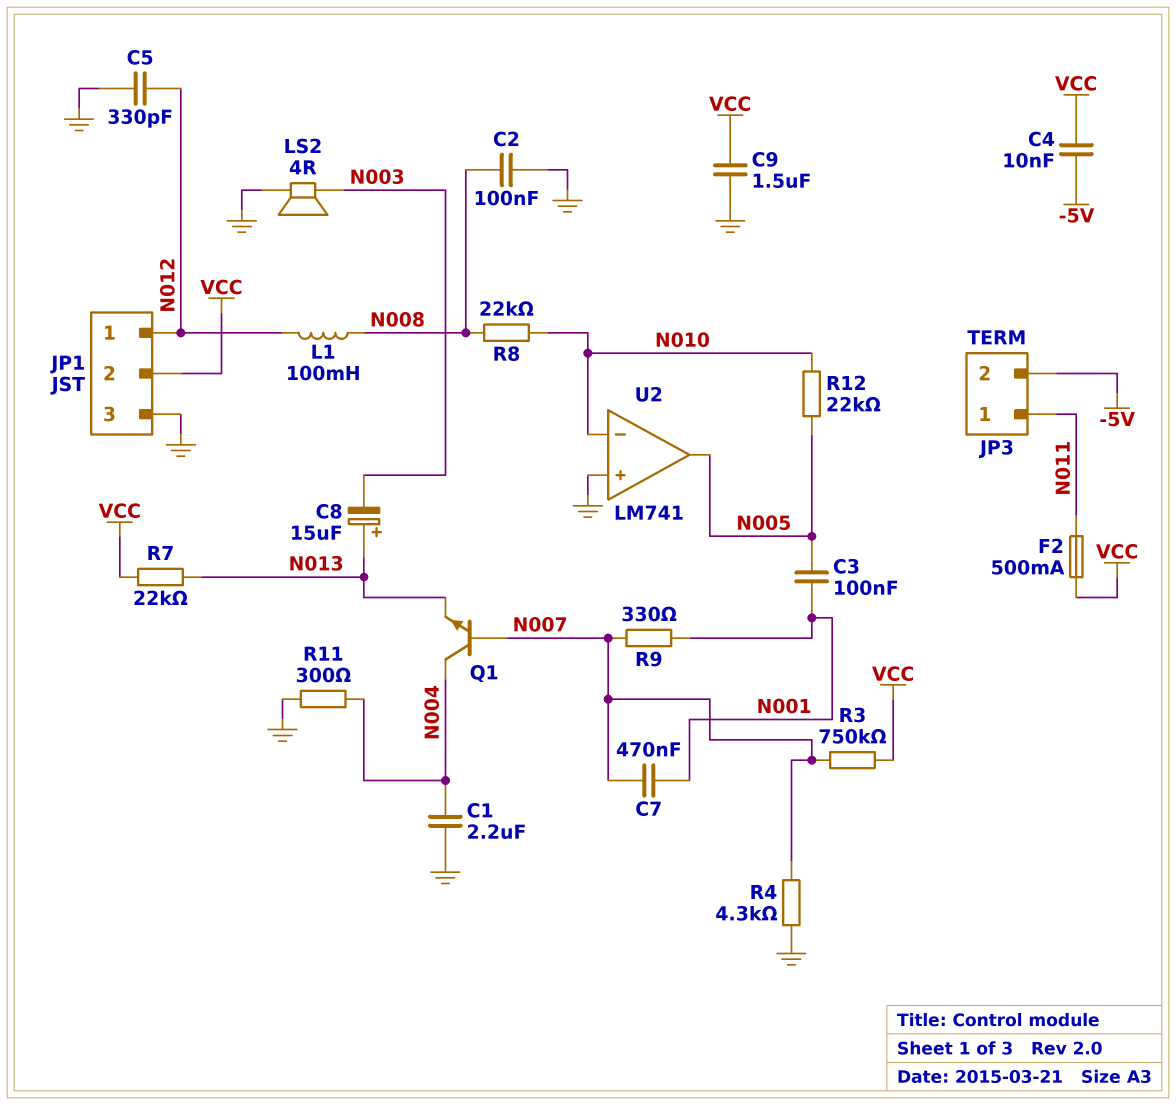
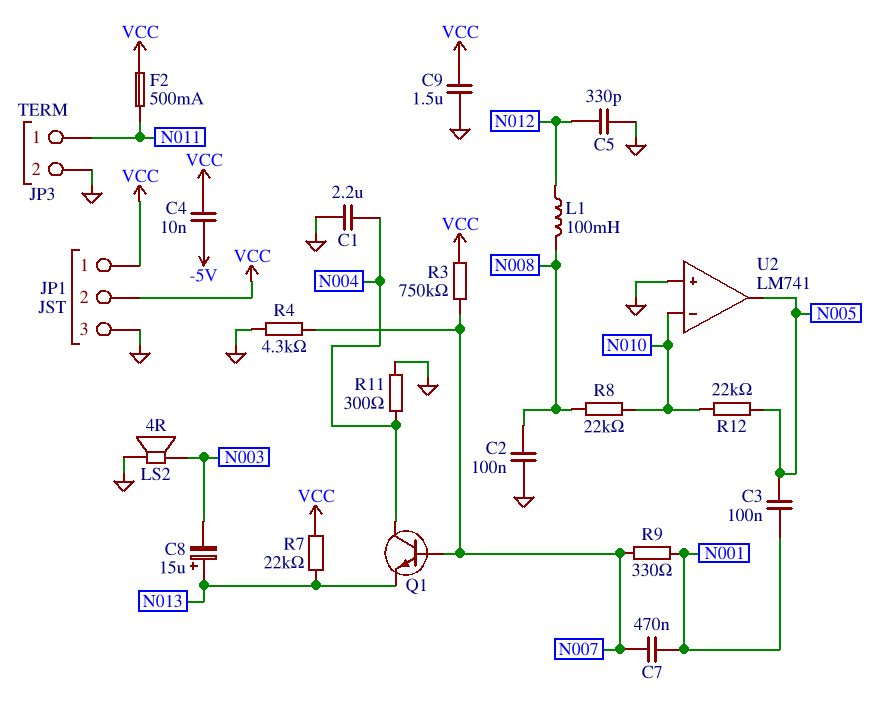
JP1 pin 1: N012 -> VCC
JP3 pin 2: -5V -> GND

